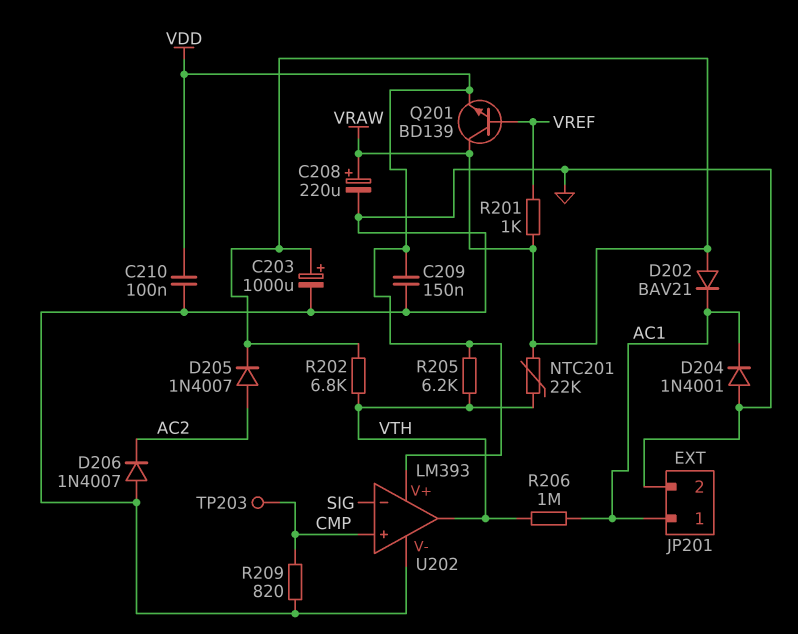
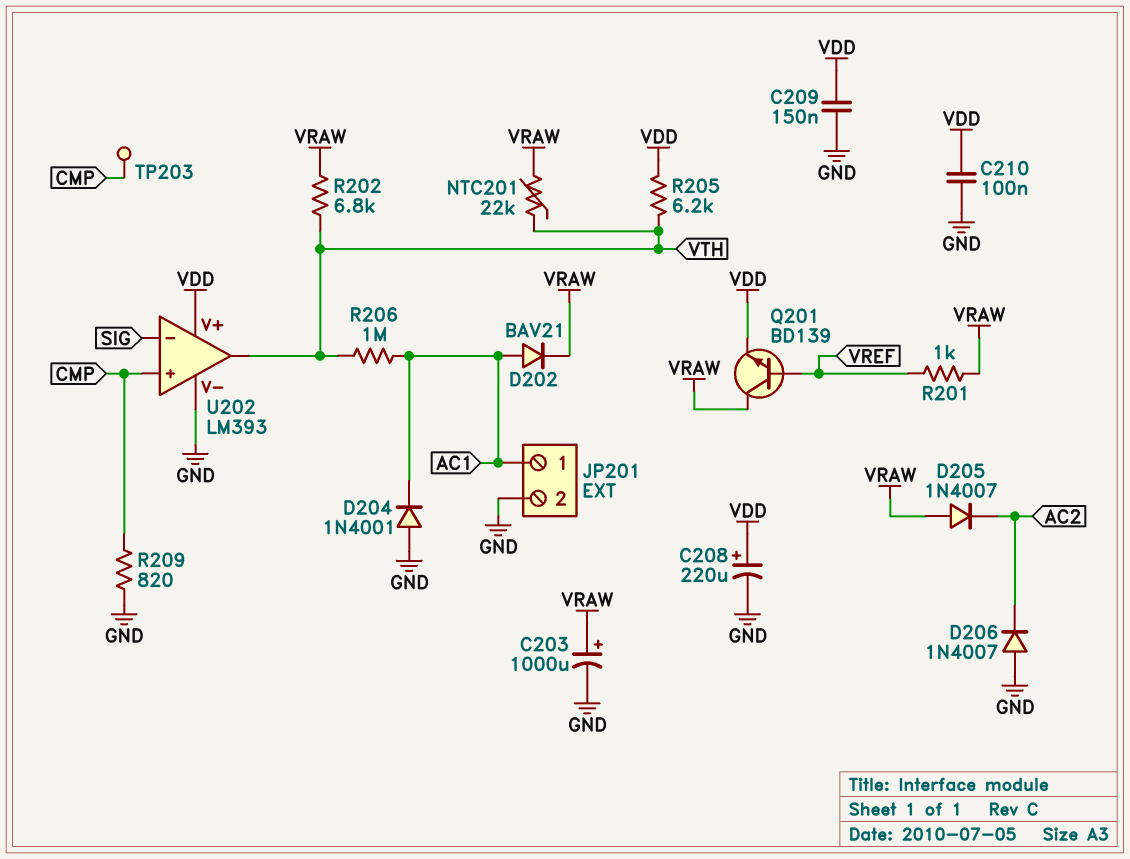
C208: 220uF (plus VRAW, minus GND) -> 220uF (plus VDD, minus GND)
D202: diode BAV21 (A VRAW, K AC1) -> diode BAV21 (A AC1, K VRAW)
D205: diode 1N4007 (A AC2, K VRAW) -> diode 1N4007 (A VRAW, K AC2)

